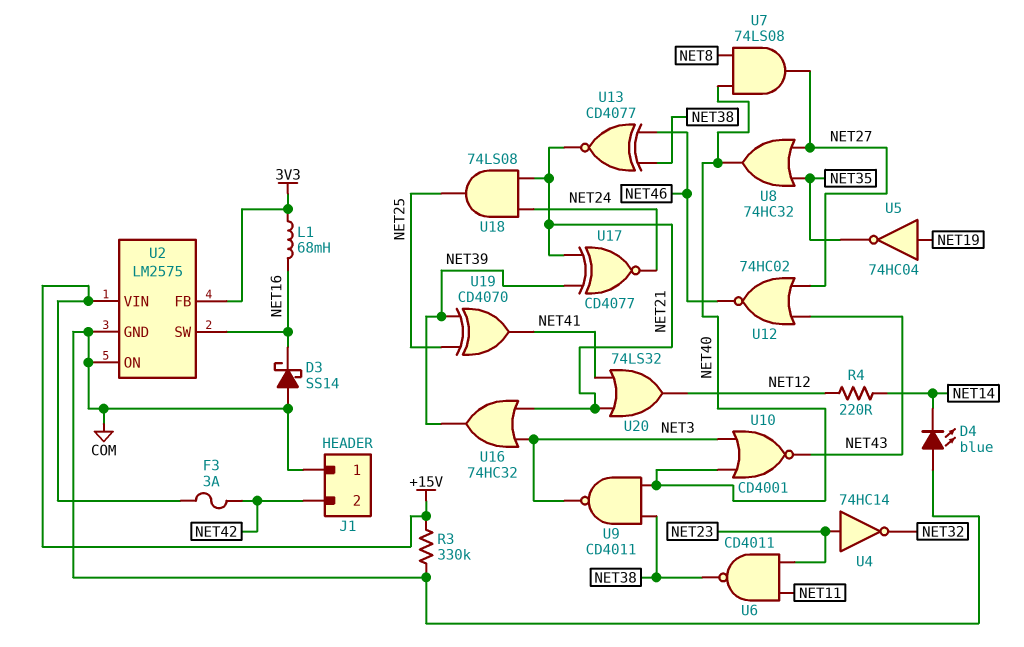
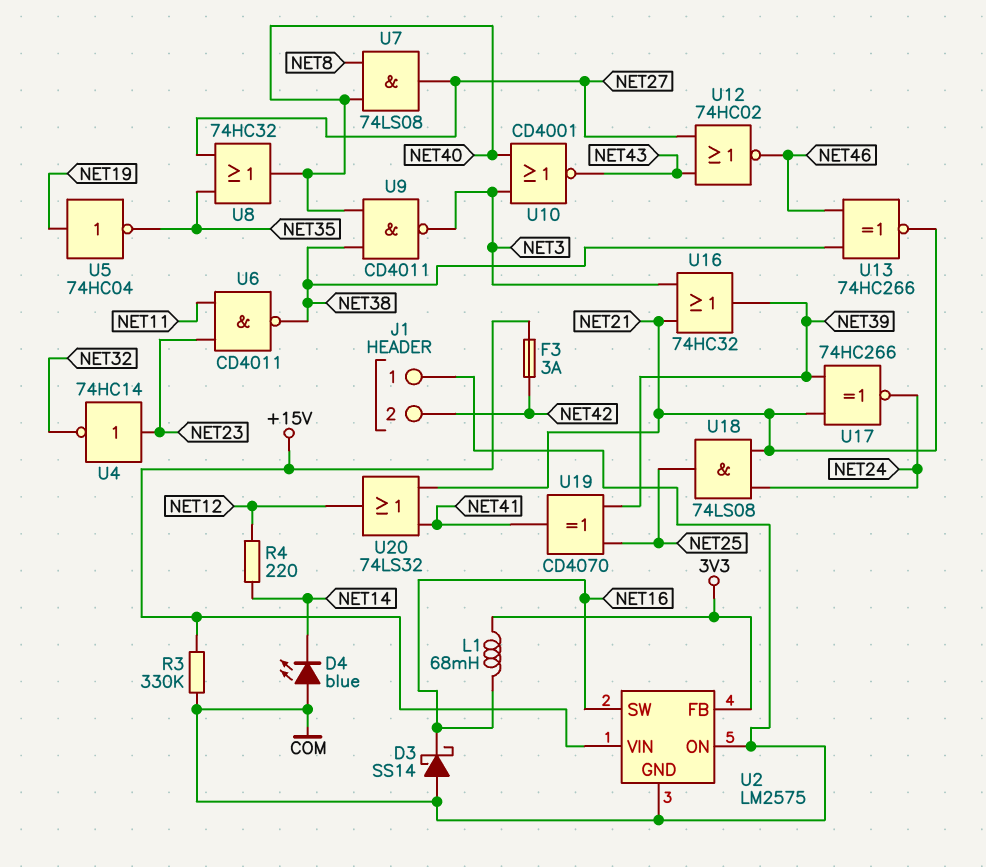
U13: XNOR CD4077 (in NET38, in NET46, out NET21) -> XNOR 74HC266 (in NET38, in NET46, out NET21)
U17: XNOR CD4077 (in NET21, in NET39, out NET24) -> XNOR 74HC266 (in NET21, in NET39, out NET24)

